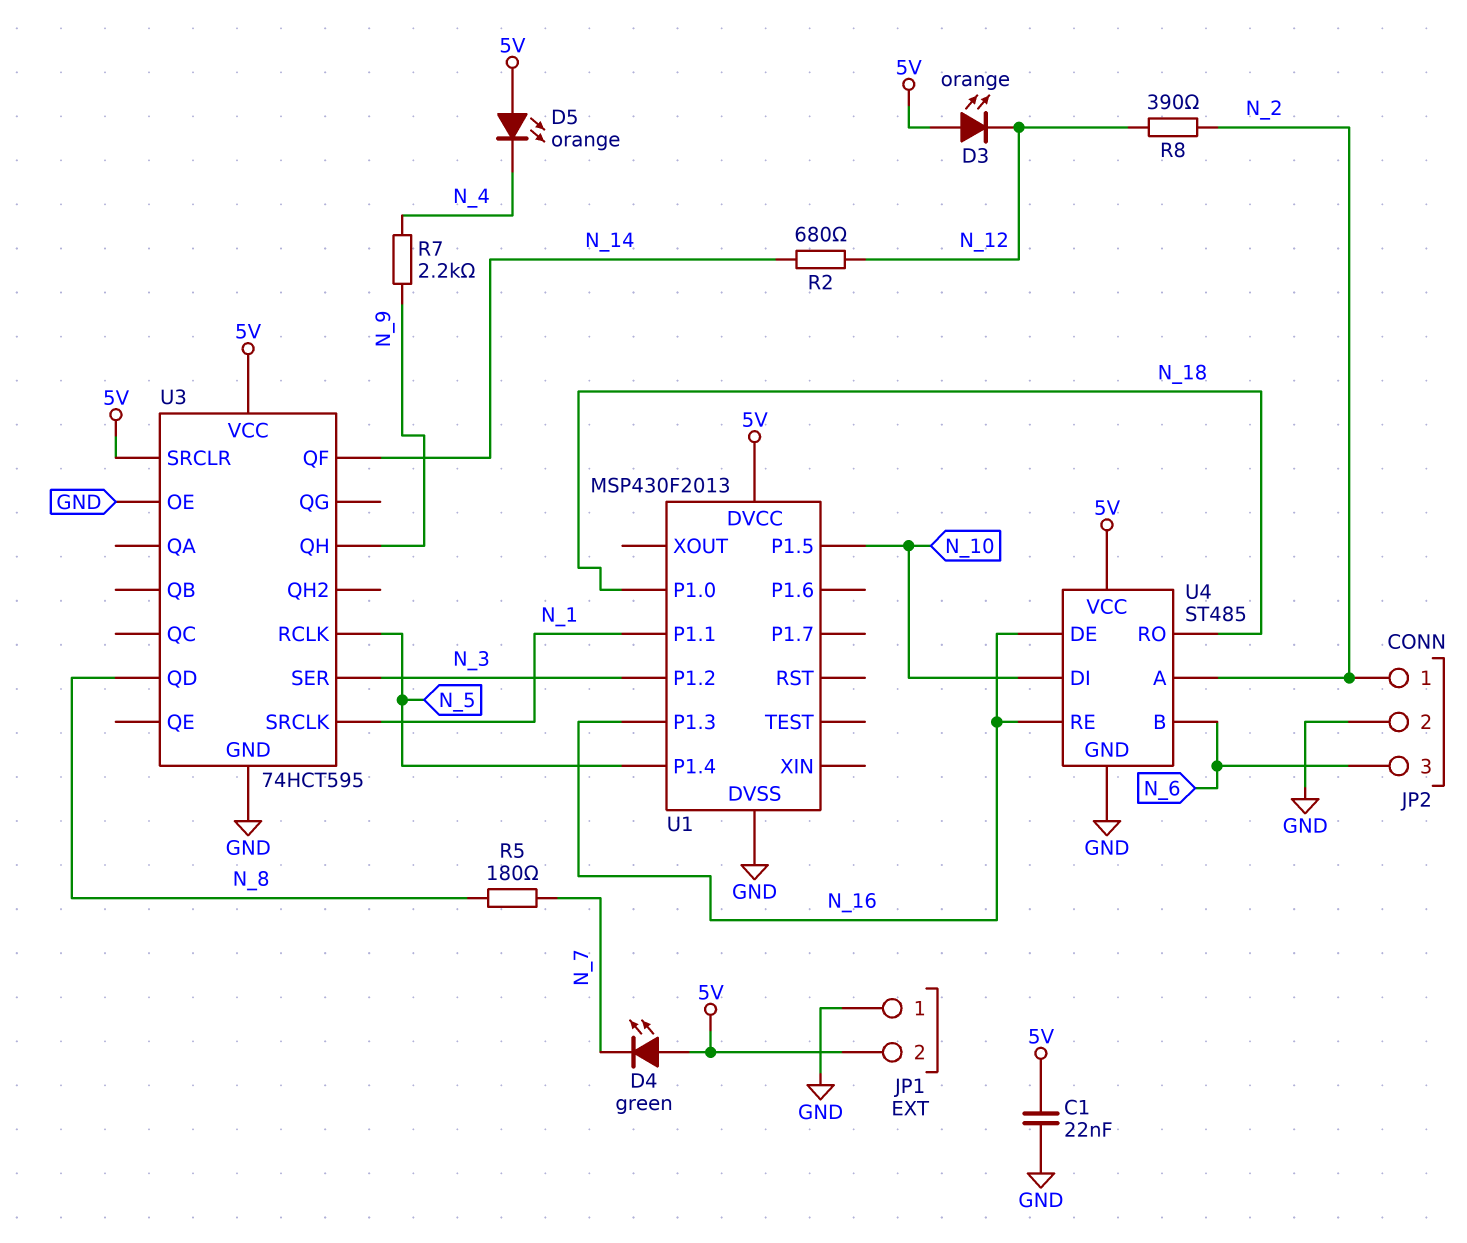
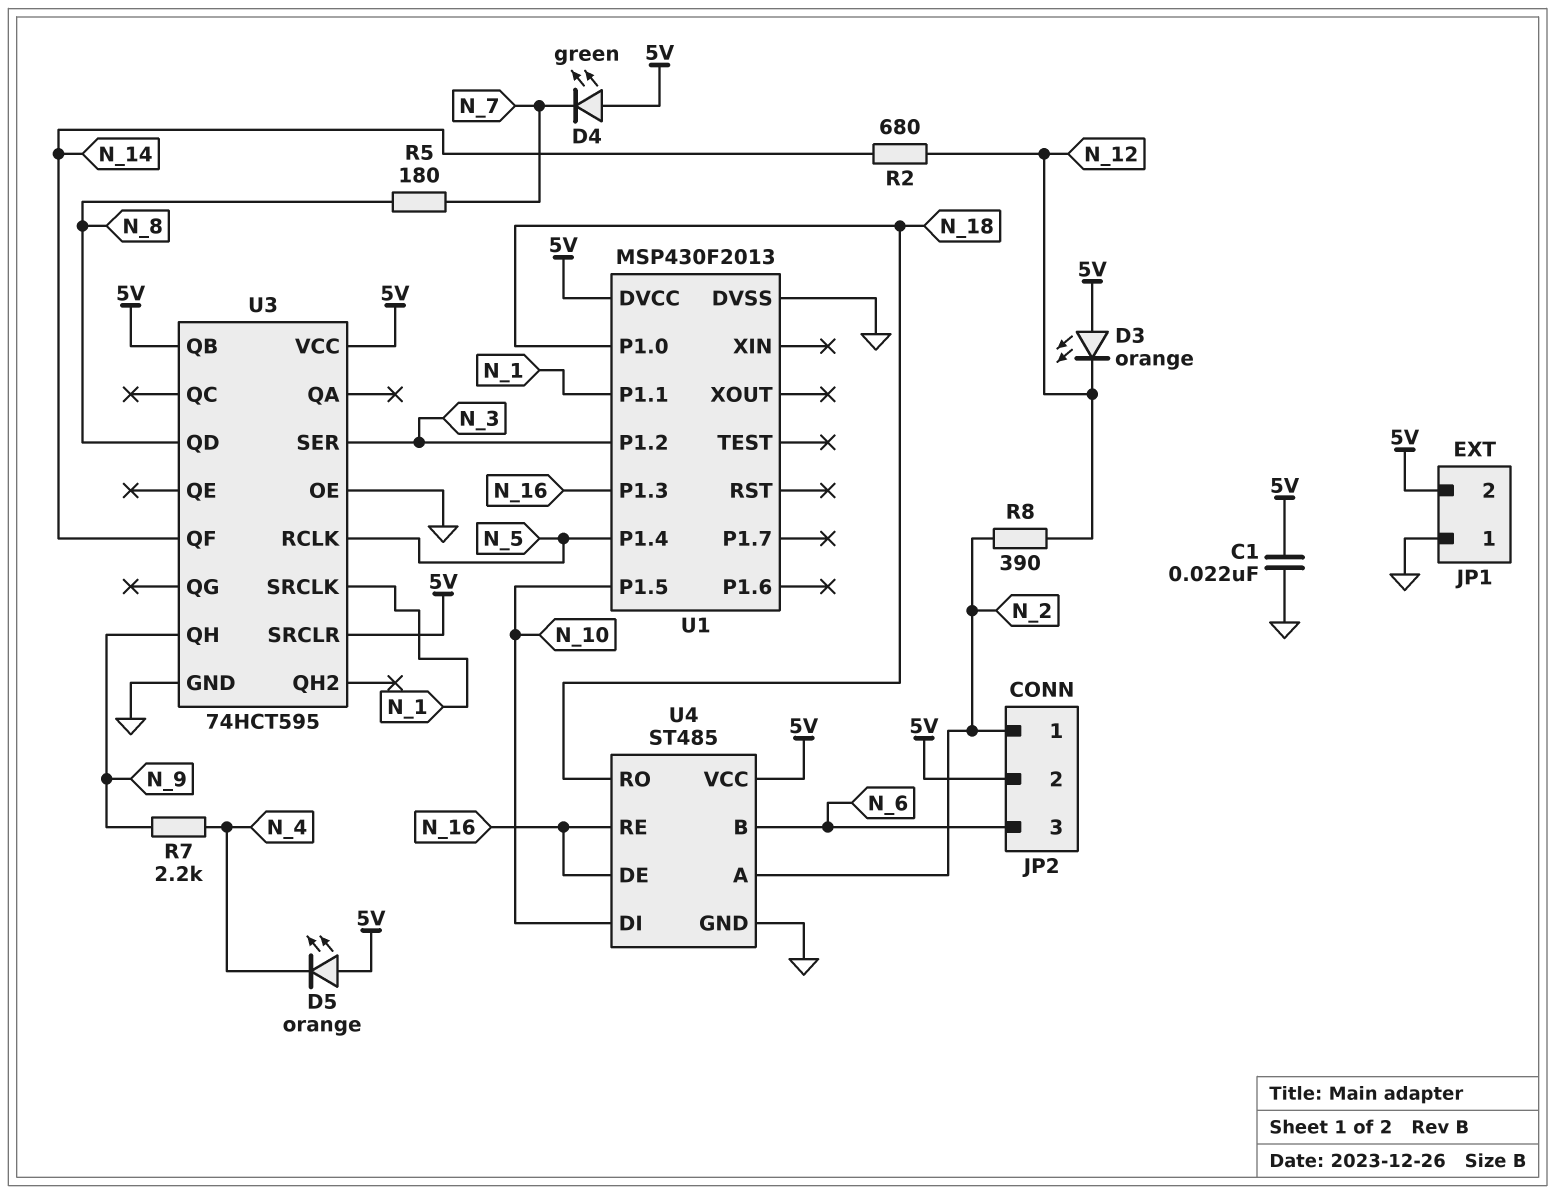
JP2 pin 2: GND -> 5V
U3 pin QB: none -> 5V

